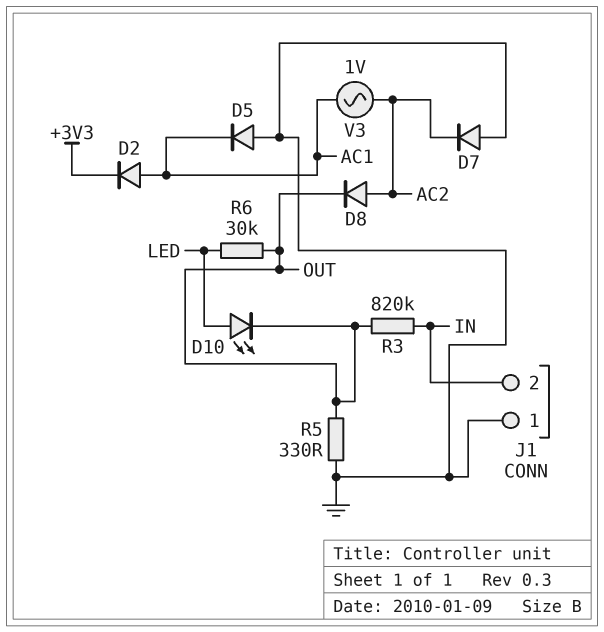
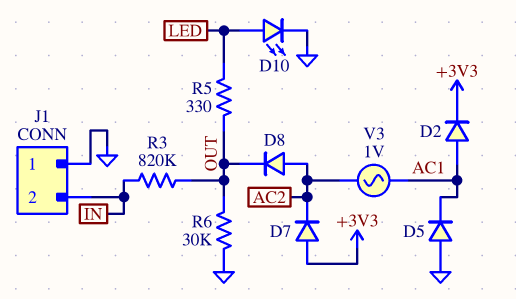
D7: diode (A GND, K AC2) -> diode (A +3V3, K AC2)
D10: LED (A LED, K OUT) -> LED (A LED, K GND)
R5: 330 (GND, OUT) -> 330 (LED, OUT)
R6: 30k (LED, OUT) -> 30k (GND, OUT)

